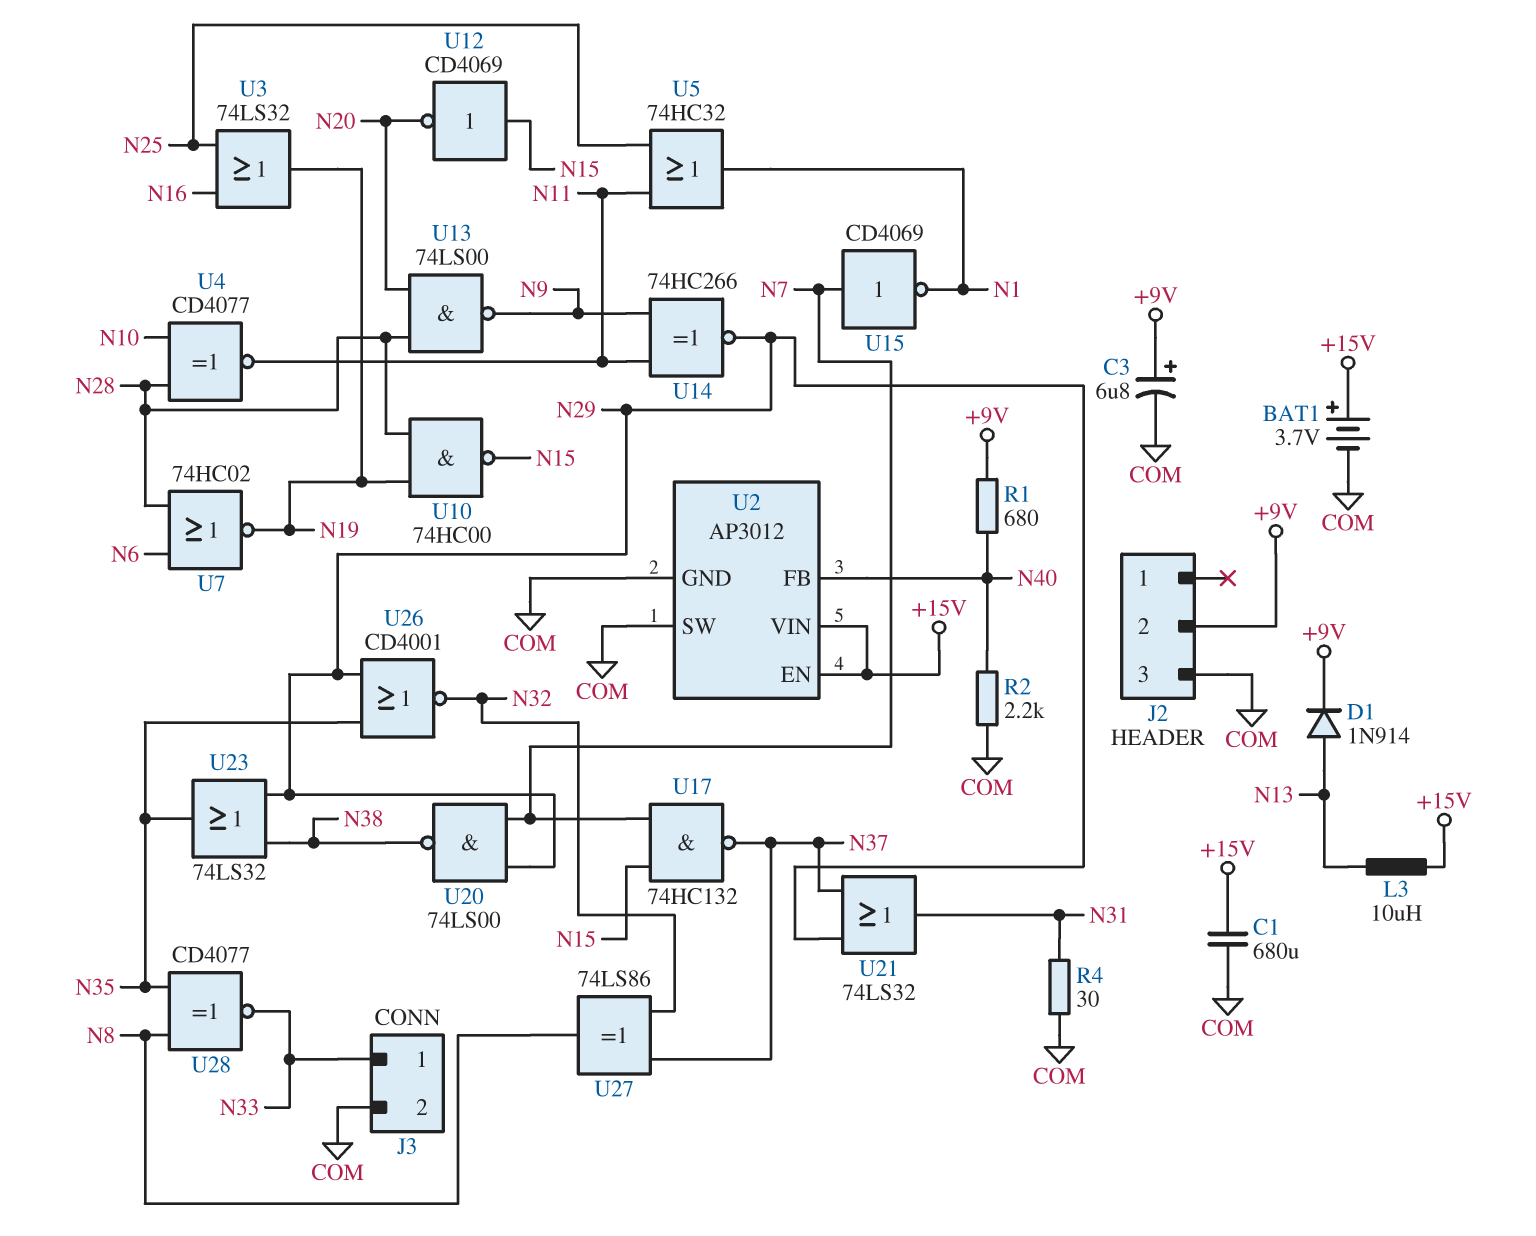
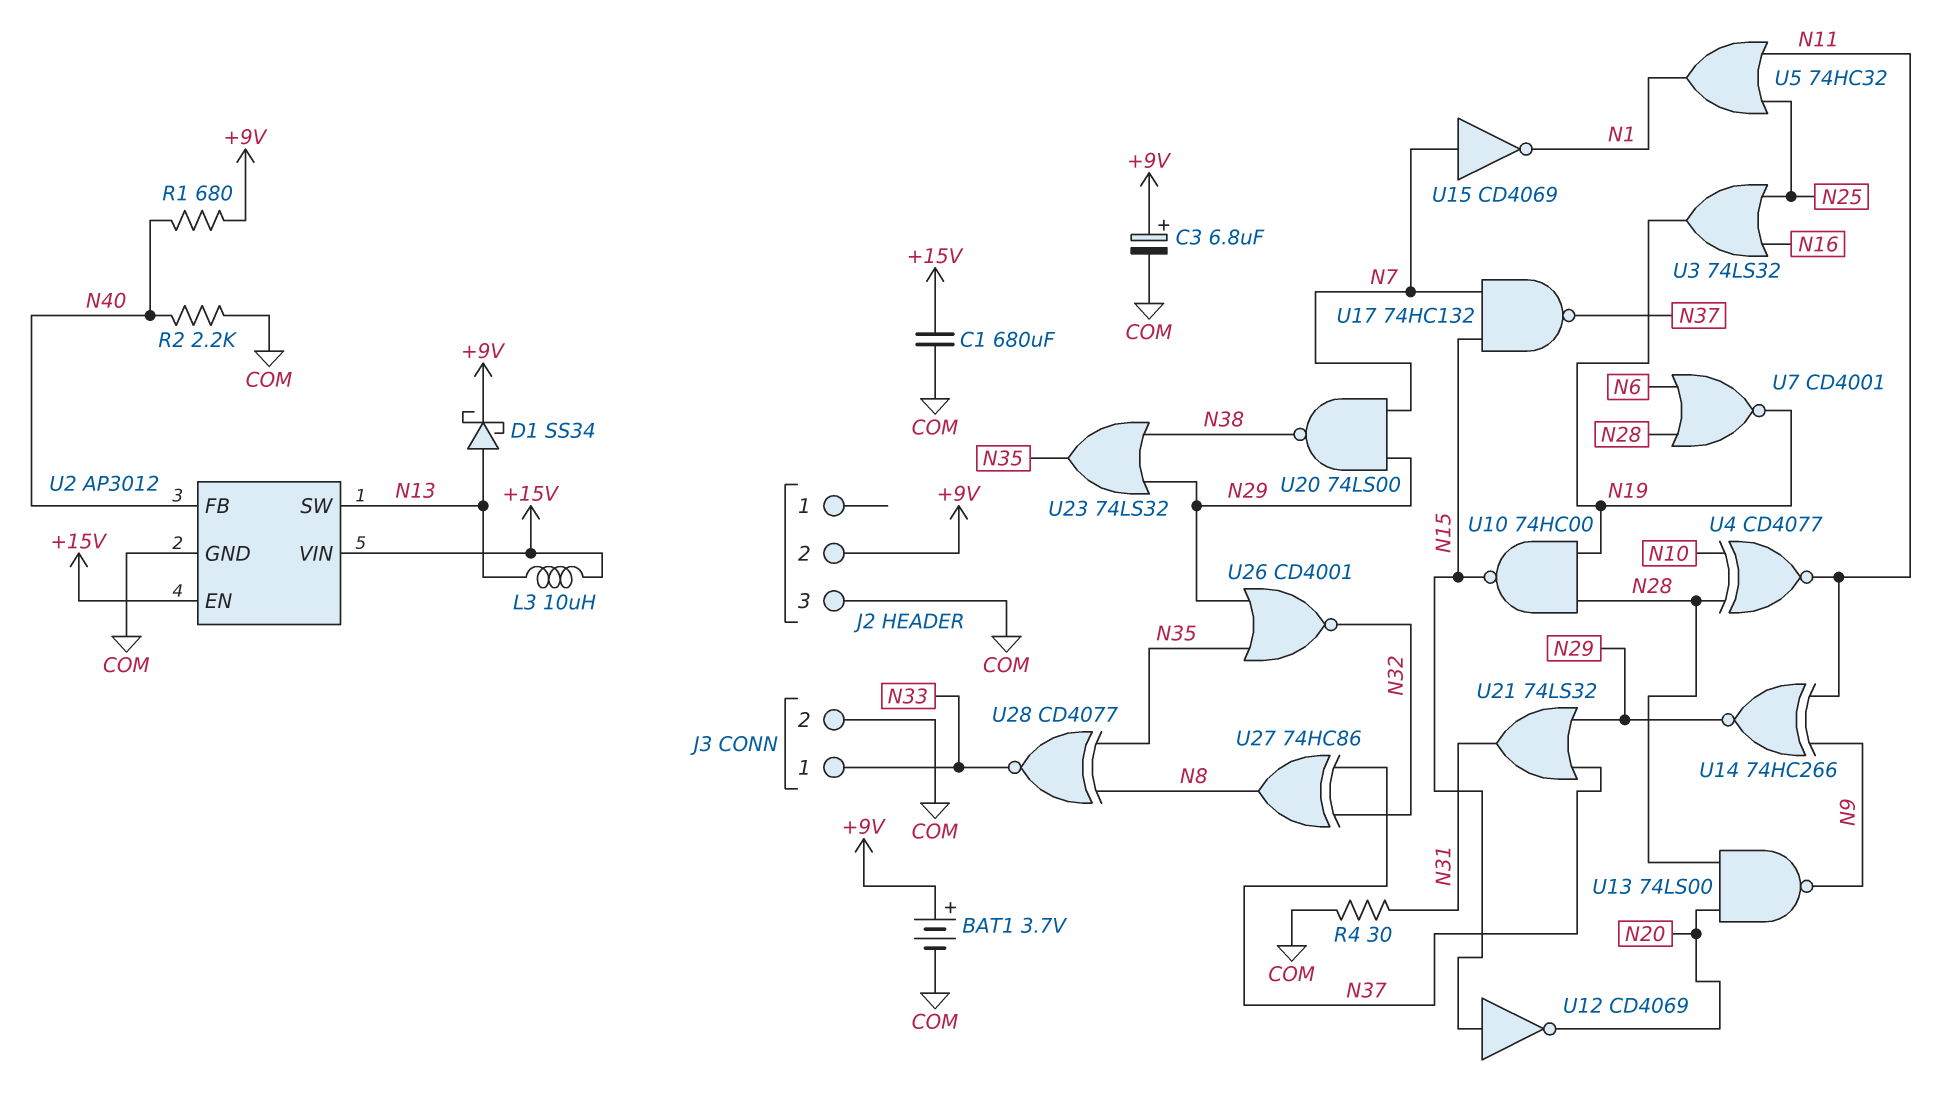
BAT1: 3.7V (plus +15V, minus COM) -> 3.7V (plus +9V, minus COM)
D1: diode 1N914 (A N13, K +9V) -> schottky SS34 (A N13, K +9V)
U2 pin SW: COM -> N13
U7: NOR 74HC02 (in N6, in N28, out N19) -> NOR CD4001 (in N6, in N28, out N19)
U27: XOR 74LS86 (in N32, in N37, out N8) -> XOR 74HC86 (in N32, in N37, out N8)

